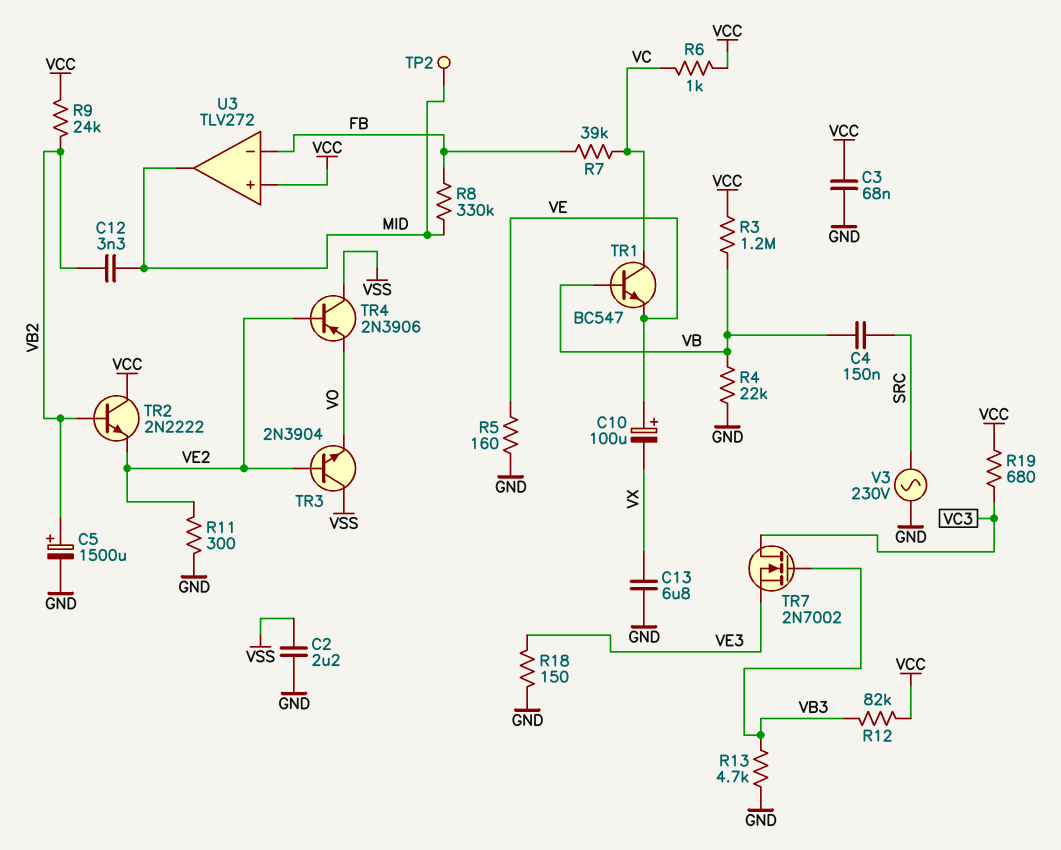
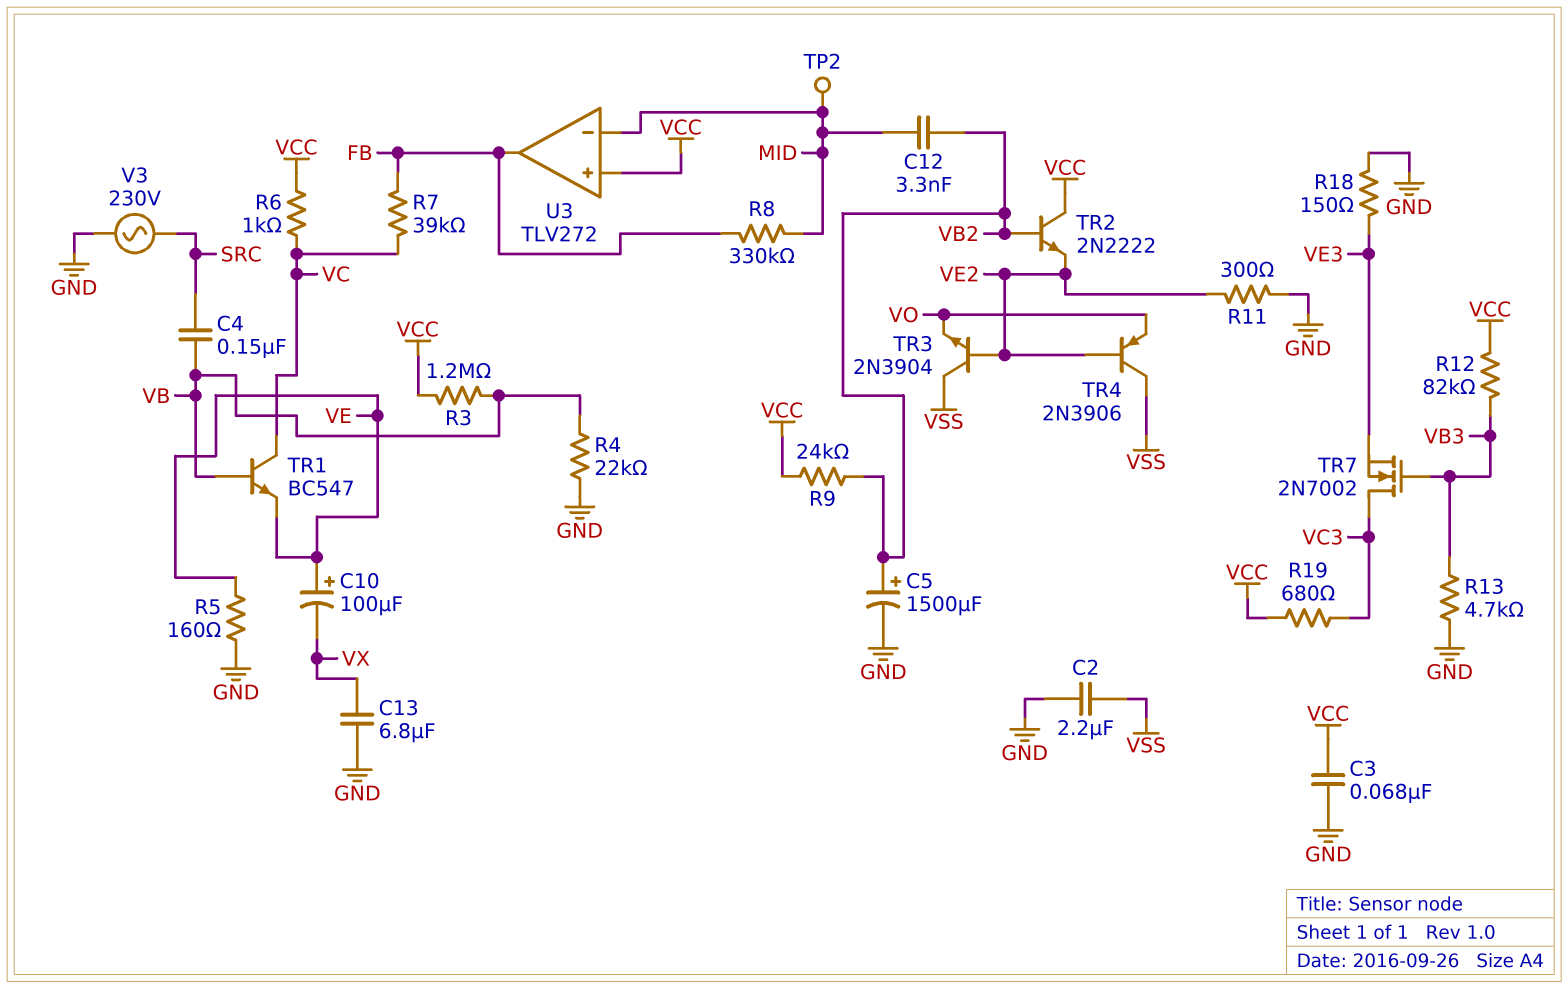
U3 pin in-: FB -> MID
U3 pin out: MID -> FB

